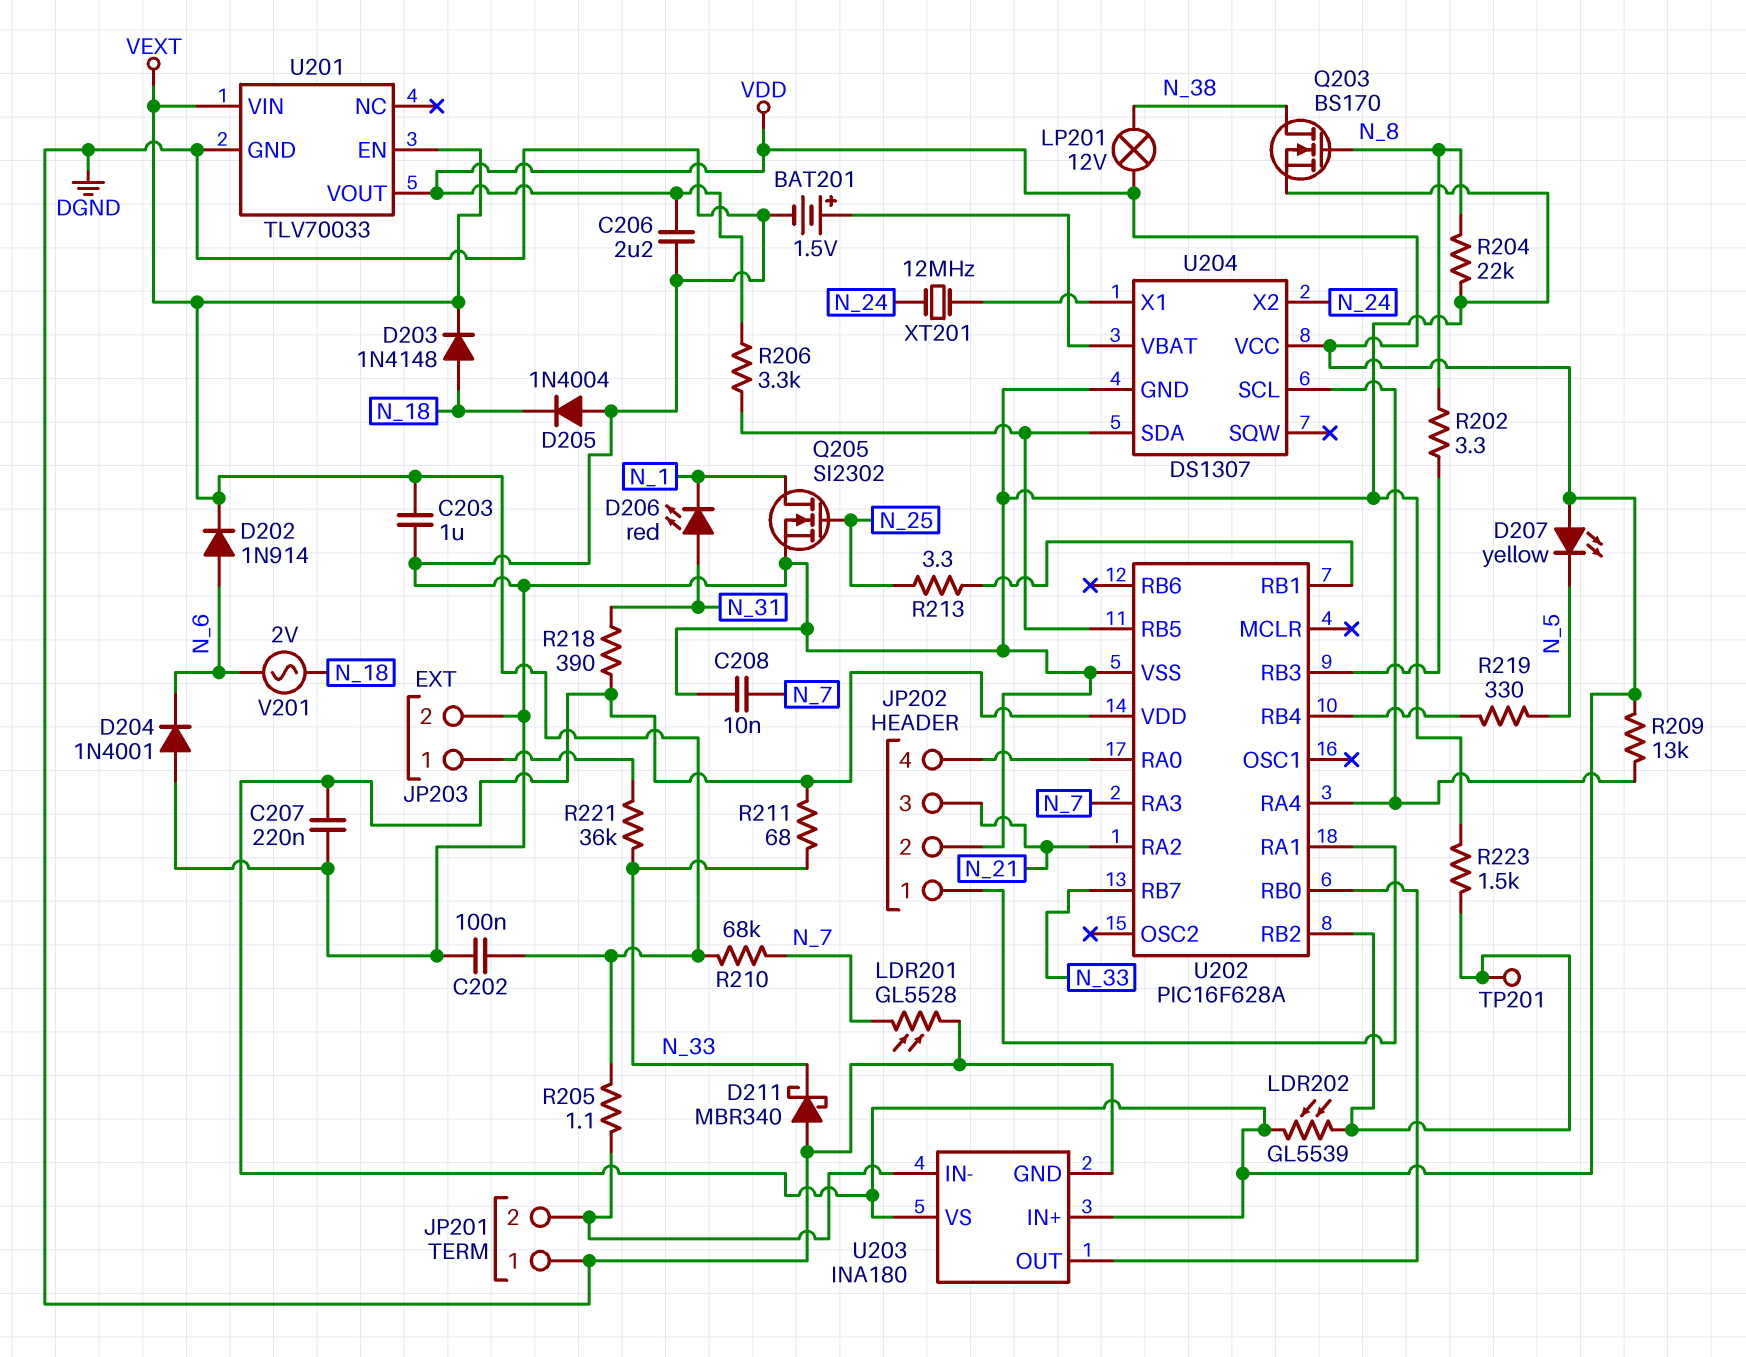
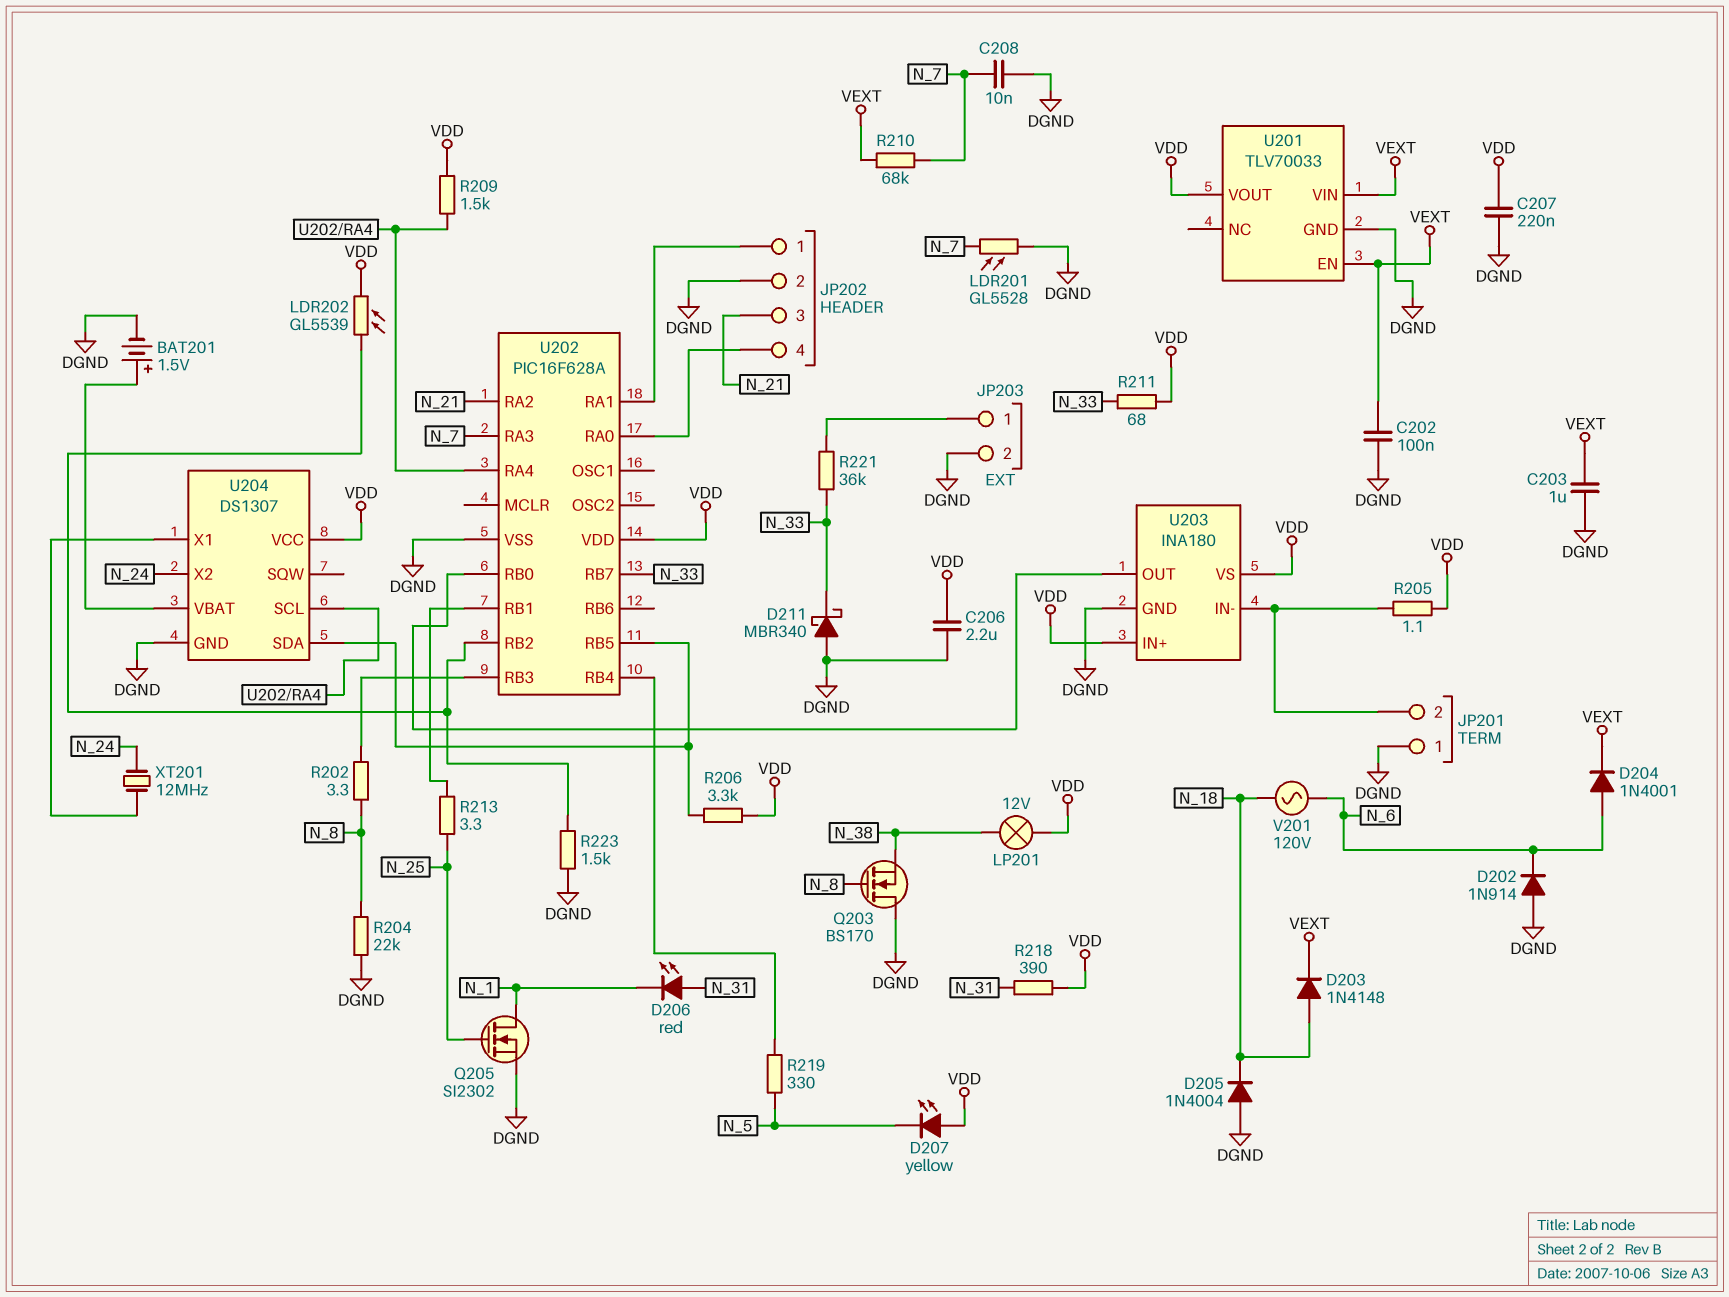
D202: diode 1N914 (A N_6, K VEXT) -> diode 1N914 (A DGND, K N_6)
D204: diode 1N4001 (A DGND, K N_6) -> diode 1N4001 (A N_6, K VEXT)
Q203: NMOS BS170 (G N_8, D N_38, S DGND) -> NMOS BS170 (G N_8, D DGND, S N_38)
R205: 1.1 (JP201/2, VEXT) -> 1.1 (JP201/2, VDD)
R209: 13k (U202/RA4, VDD) -> 1.5k (U202/RA4, VDD)
TP201: test point (U202/RB2) -> none
V201: AC 2V (N_6, N_18) -> AC 120V (N_6, N_18)

